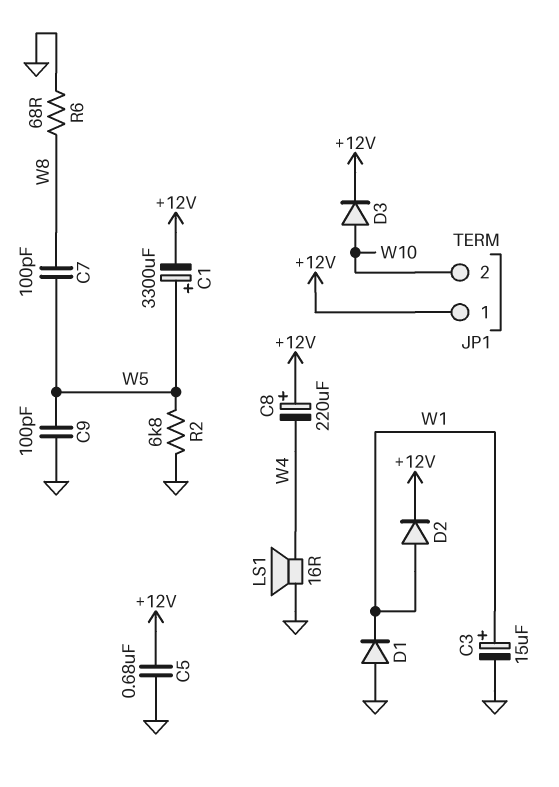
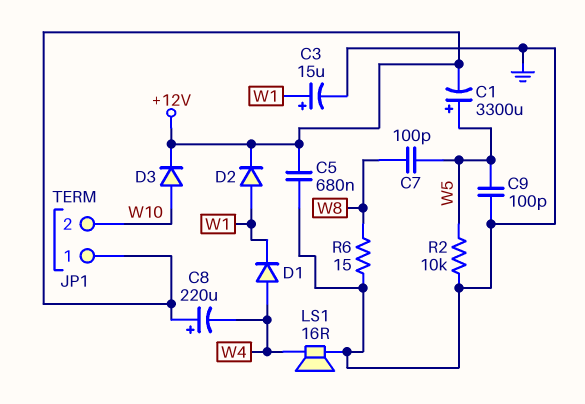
D1: diode (A GND, K W1) -> diode (A W4, K W1)
R2: 6.8k (GND, W5) -> 10k (GND, W5)
R6: 68 (GND, W8) -> 15 (GND, W8)

